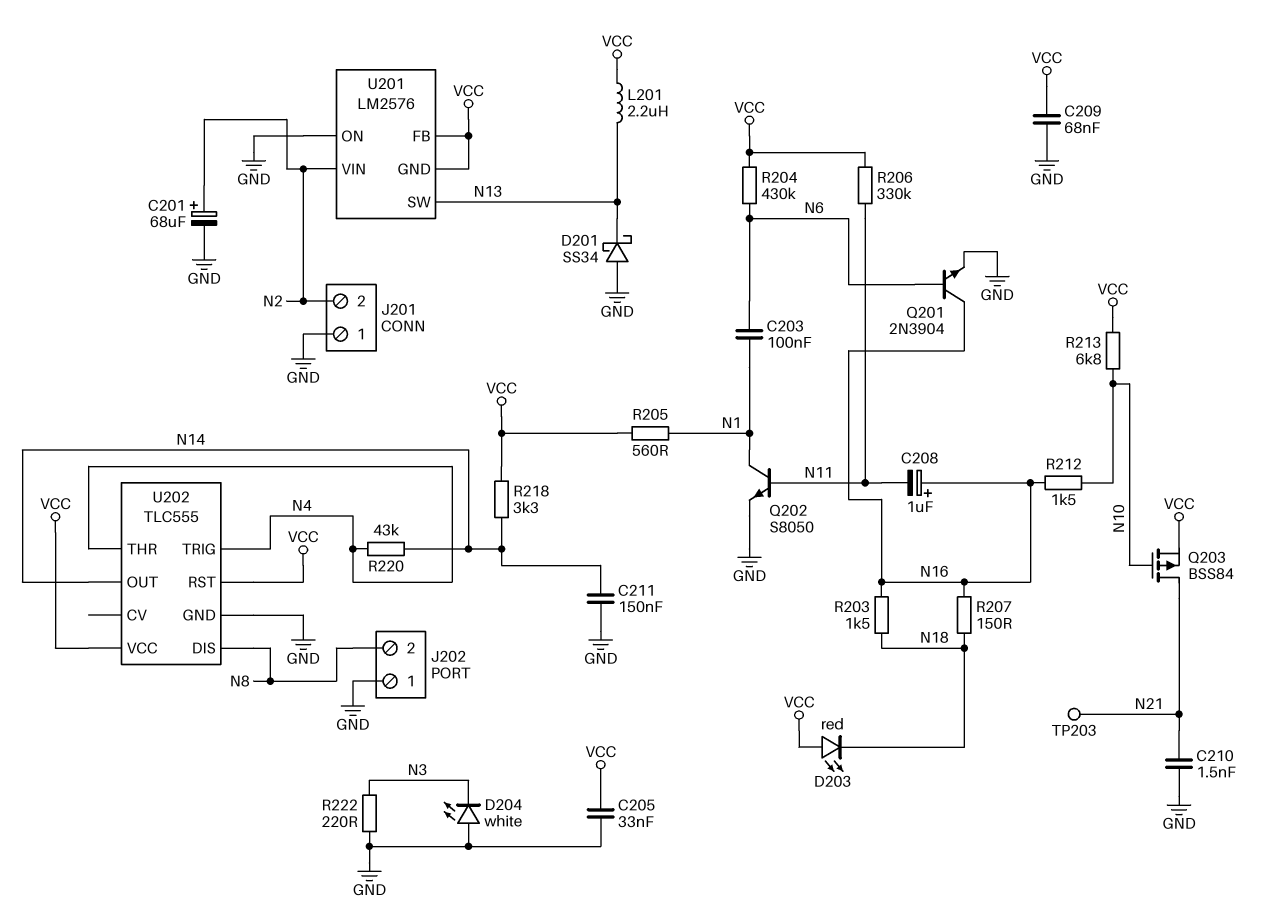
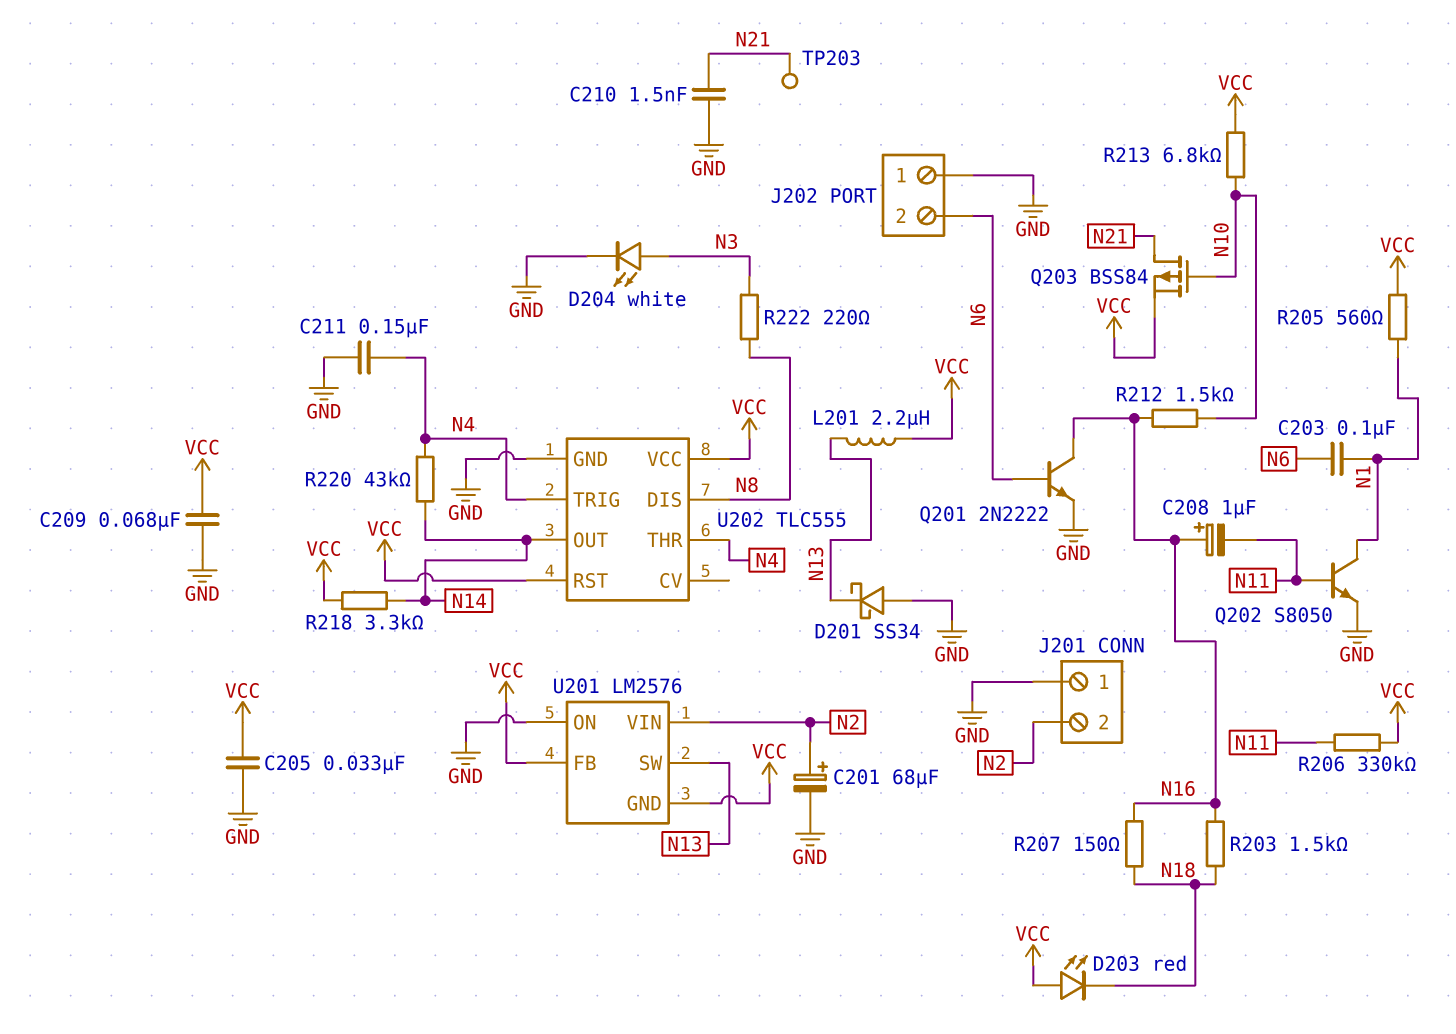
C211: 150nF (GND, N14) -> 150nF (GND, N4)
D204: LED white (A GND, K N3) -> LED white (A N3, K GND)
J202 pin 2: N8 -> N6
Q201: NPN 2N3904 (B N6, C N16, E GND) -> NPN 2N2222 (B N6, C N16, E GND)
R204: 430k (N6, VCC) -> none
R222: 220 (GND, N3) -> 220 (N3, N8)

